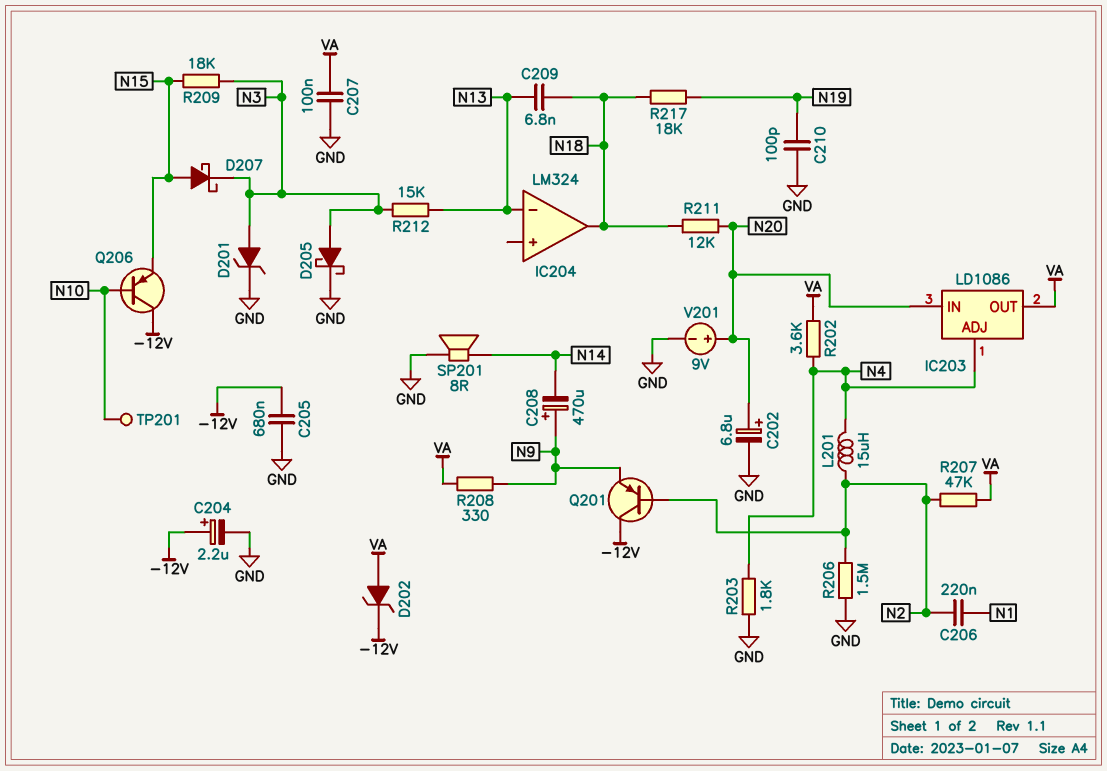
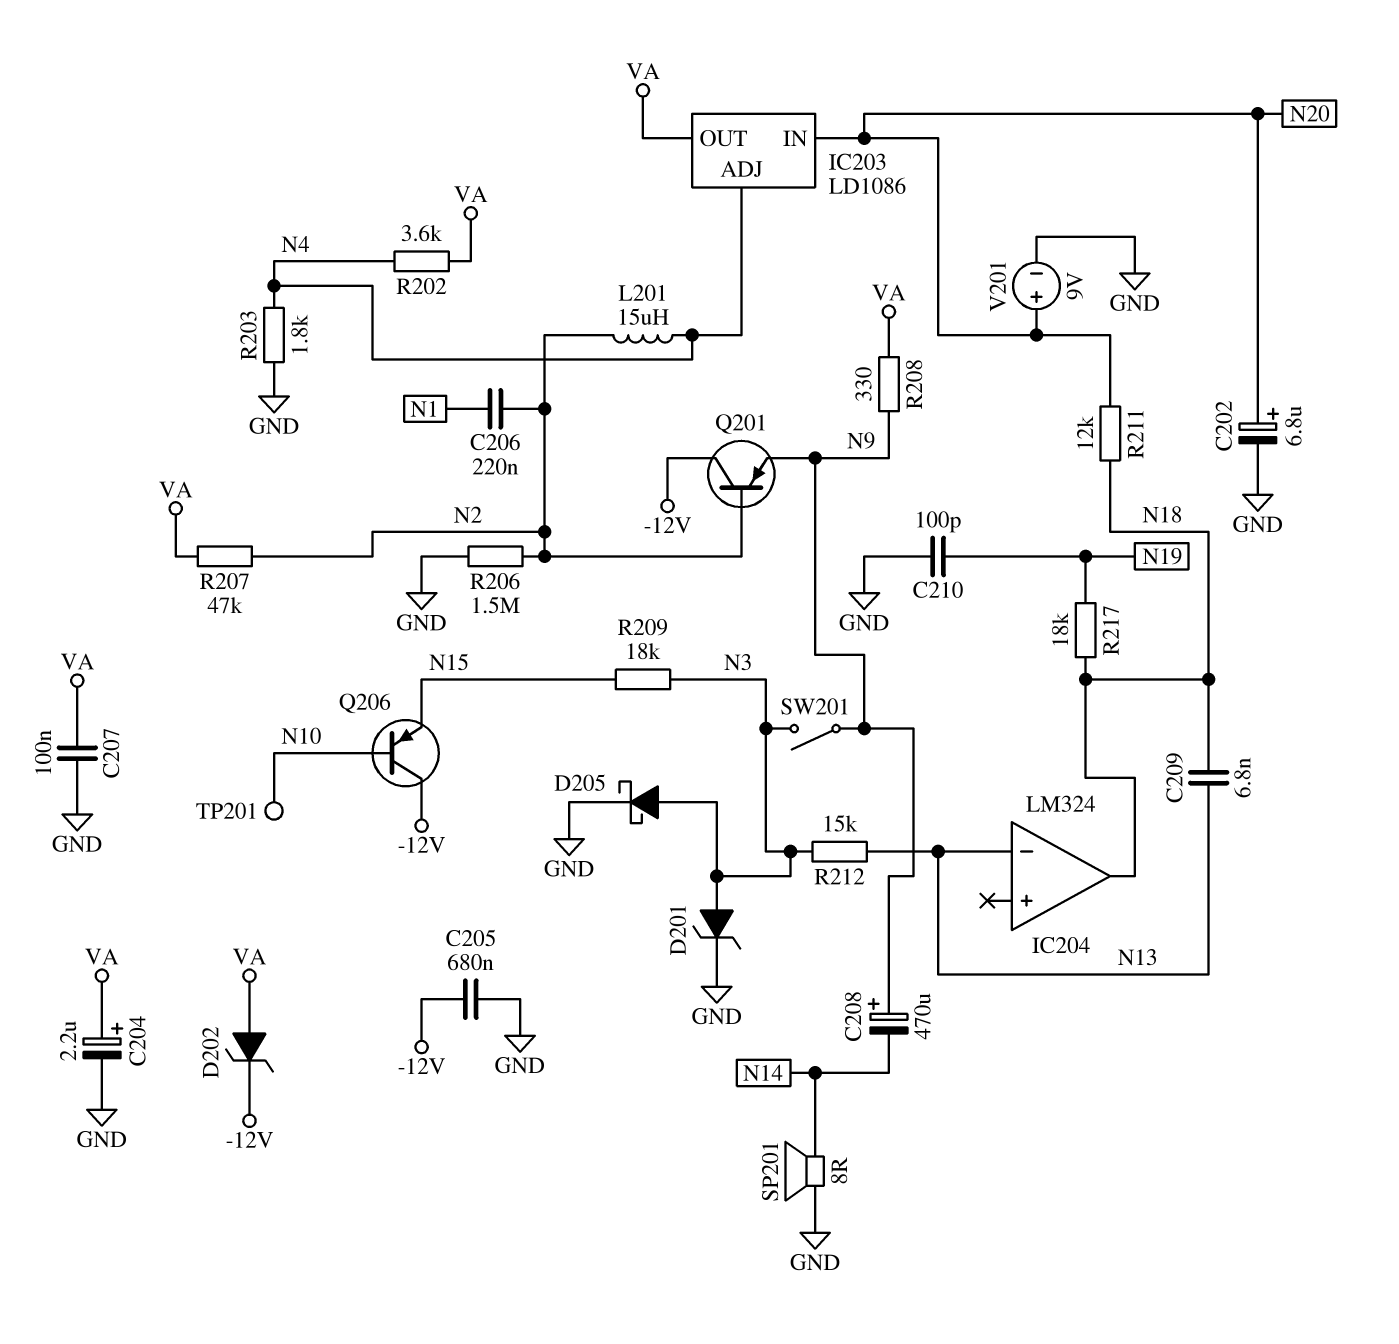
C204: 2.2uF (plus -12V, minus GND) -> 2.2uF (plus VA, minus GND)
D207: schottky (A N15, K N3) -> none
SW201: none -> switch (N3, N9)

